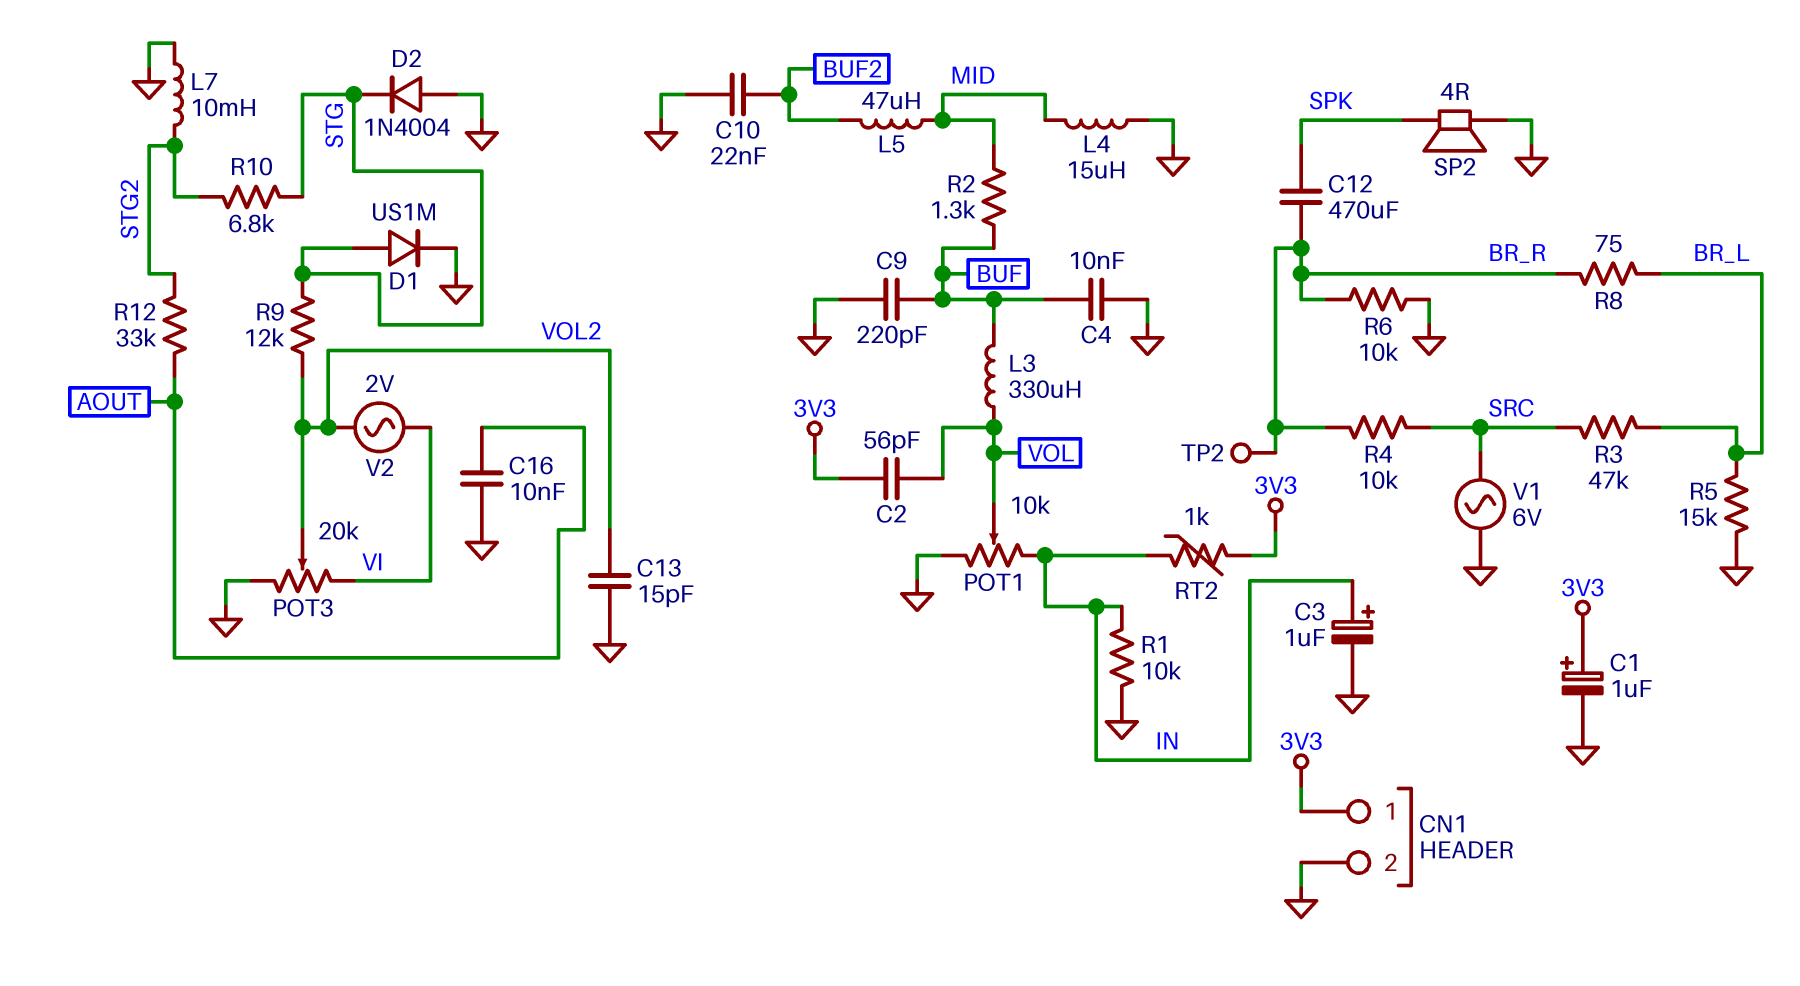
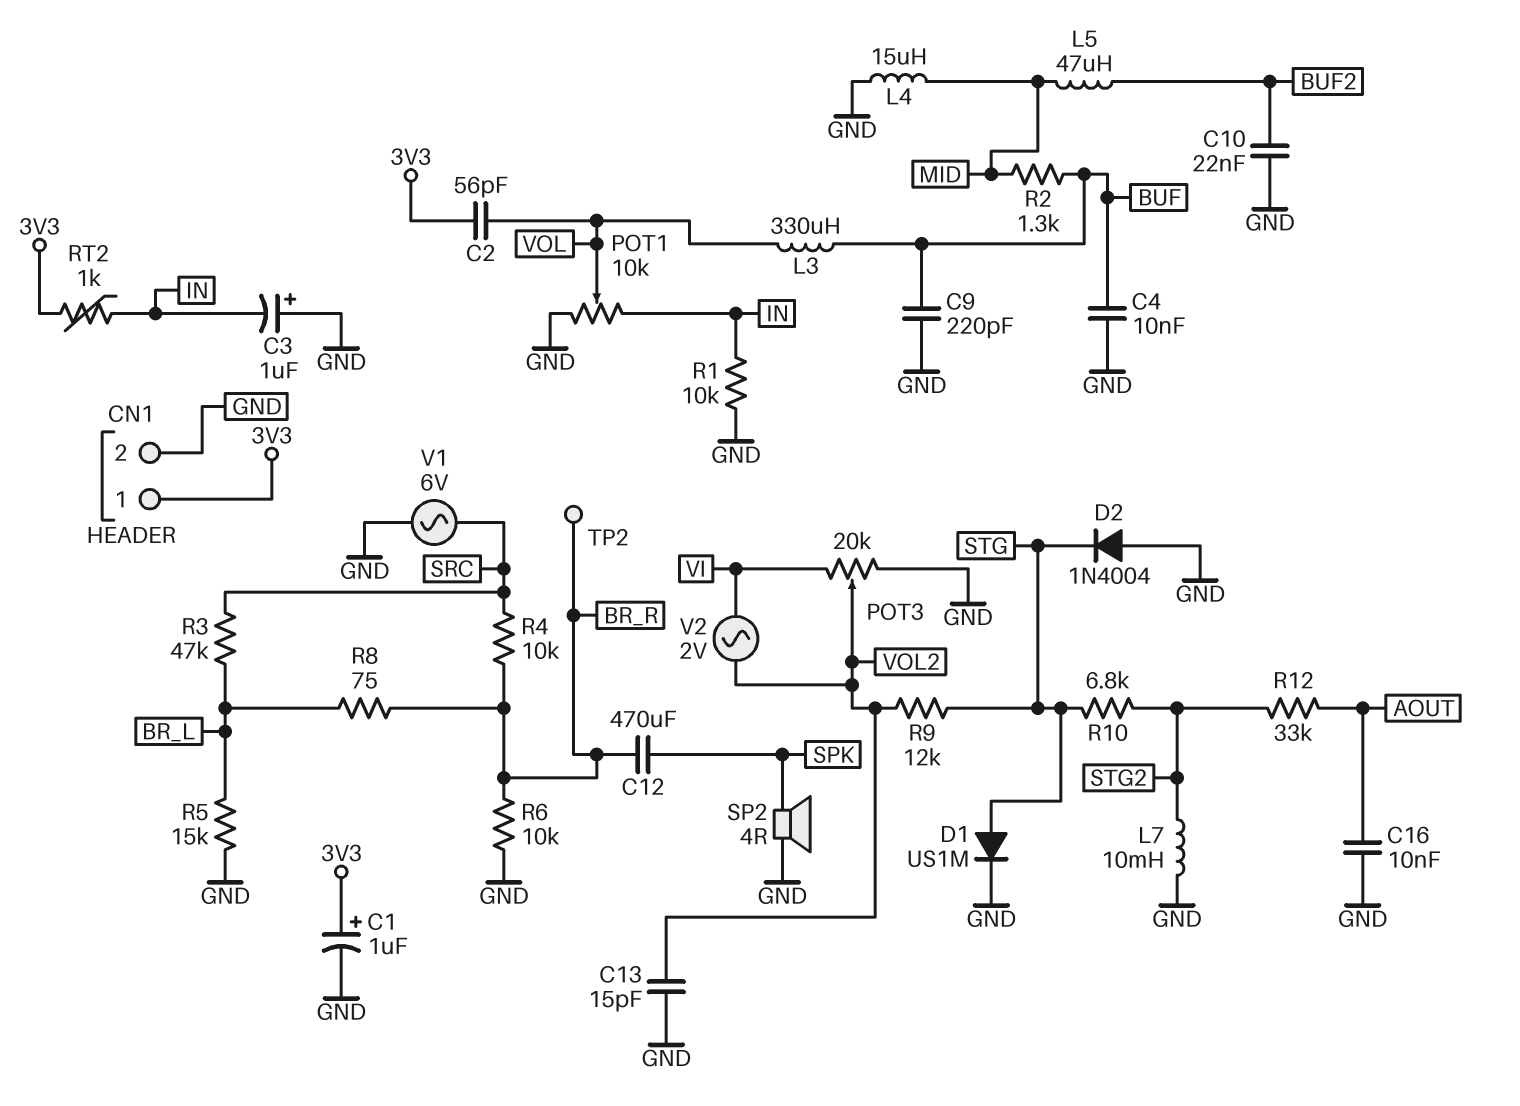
C3: 1uF (plus IN, minus GND) -> 1uF (plus GND, minus IN)

